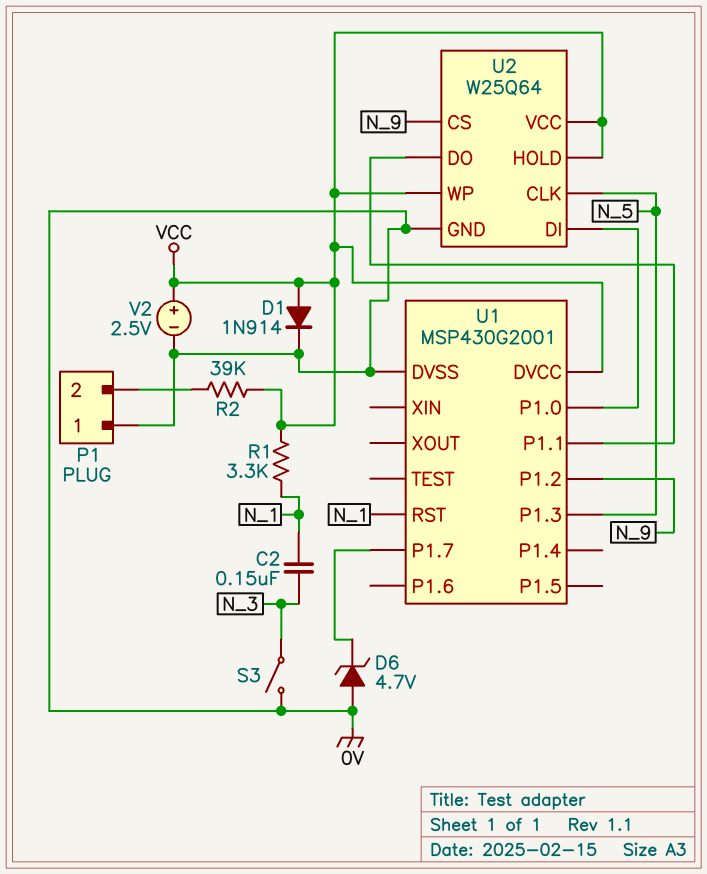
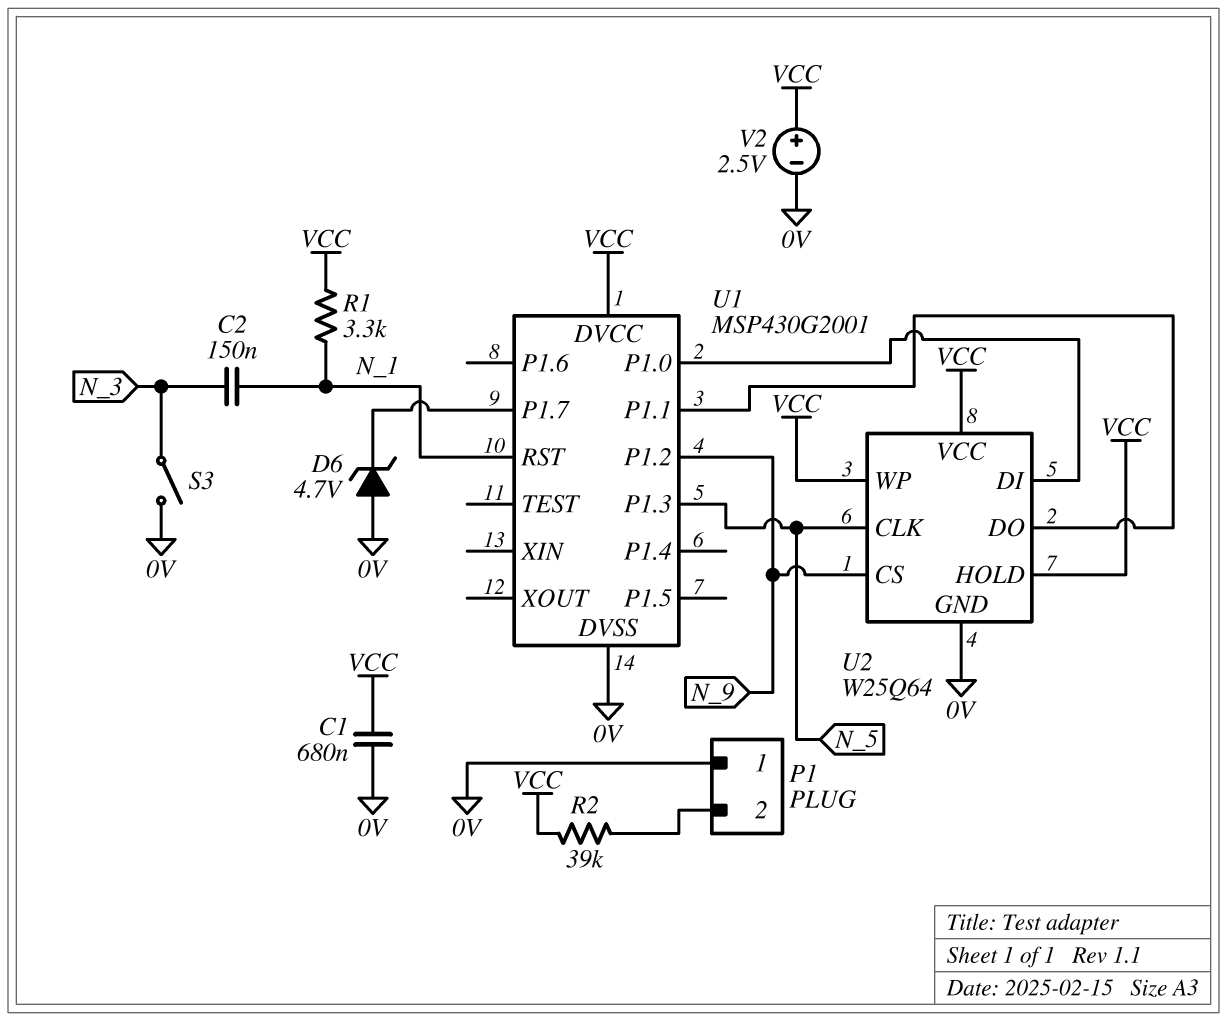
C1: none -> 680nF (0V, VCC)
D1: diode 1N914 (A VCC, K 0V) -> none

